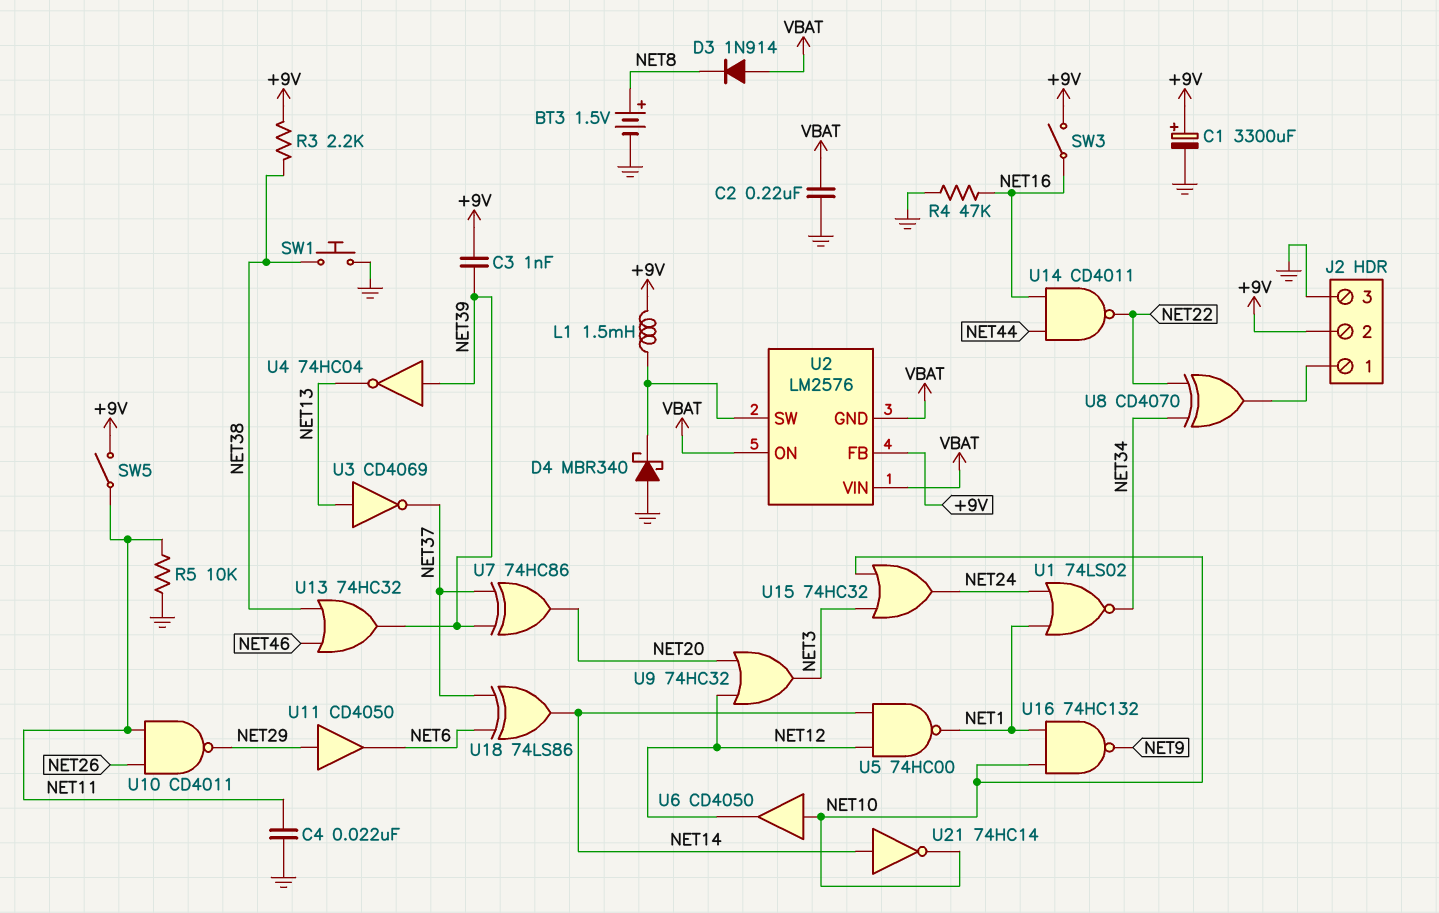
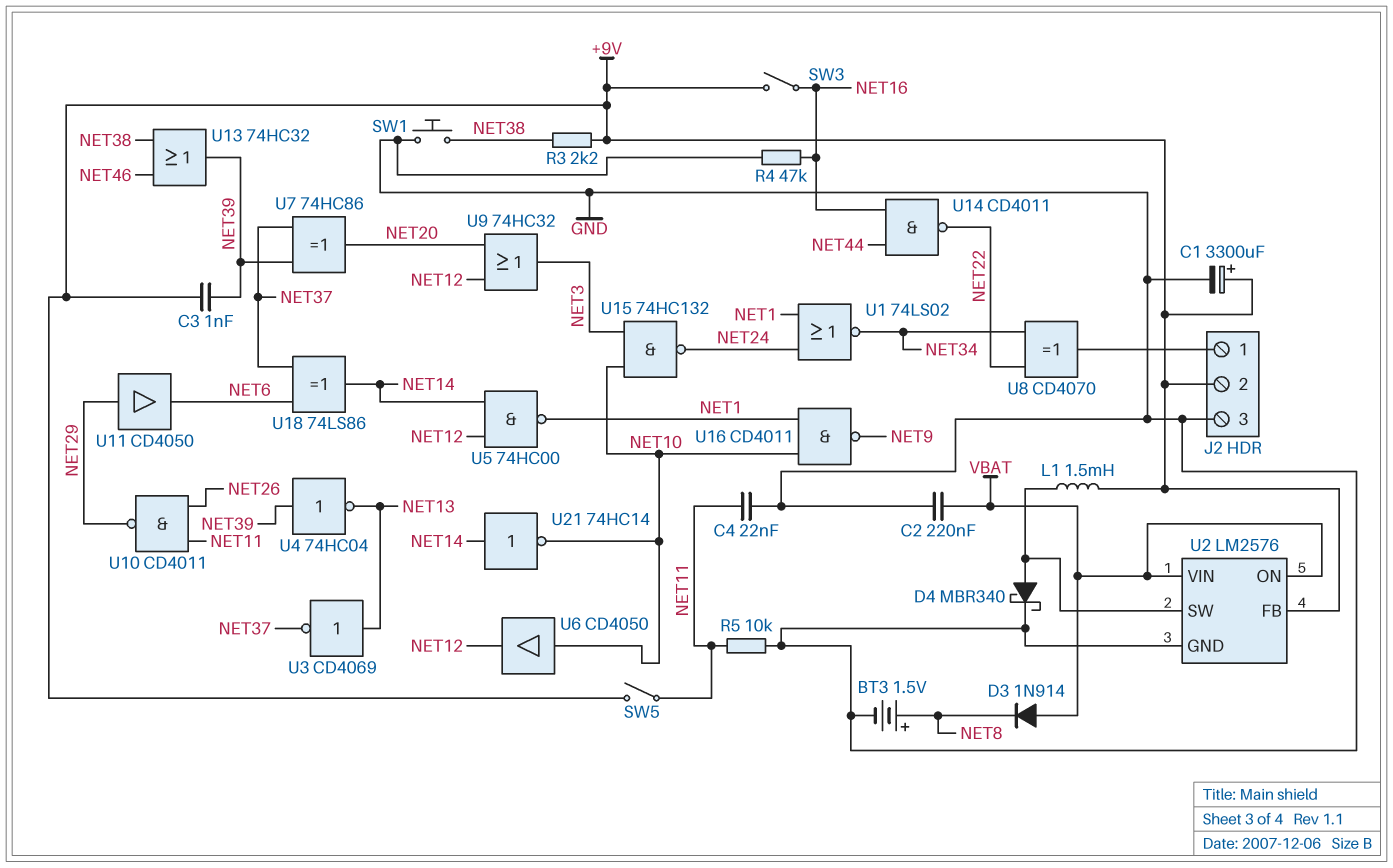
D4: schottky MBR340 (A GND, K U2/SW) -> schottky MBR340 (A U2/SW, K GND)
U2 pin GND: VBAT -> GND
U15: OR 74HC32 (in NET3, in NET10, out NET24) -> NAND 74HC132 (in NET3, in NET10, out NET24)
U16: NAND 74HC132 (in NET1, in NET10, out NET9) -> NAND CD4011 (in NET1, in NET10, out NET9)

